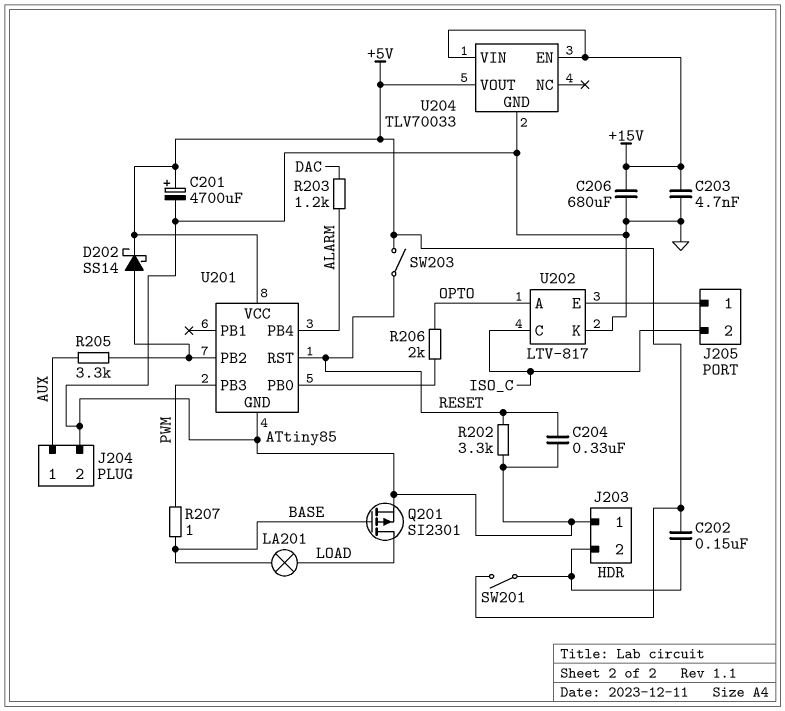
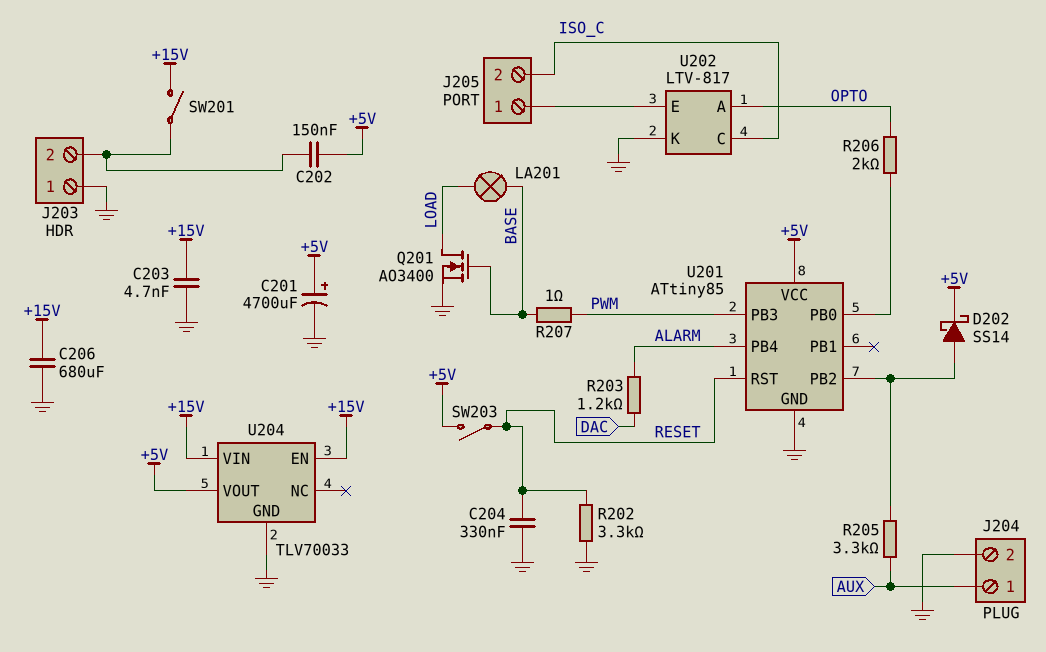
Q201: PMOS SI2301 (G BASE, D LOAD, S GND) -> NMOS AO3400 (G BASE, D LOAD, S GND)
SW201: switch (+5V, J203/2) -> switch (+15V, J203/2)

